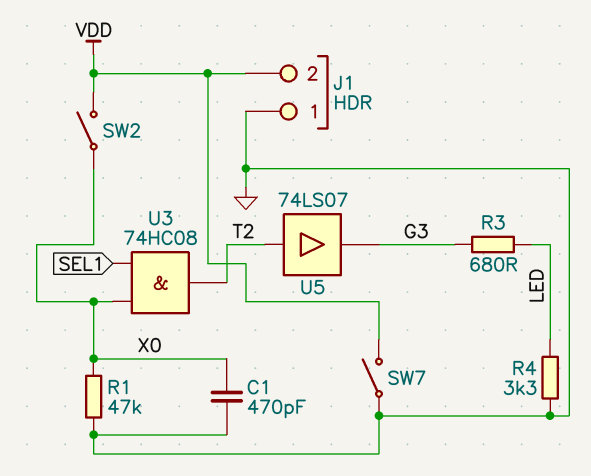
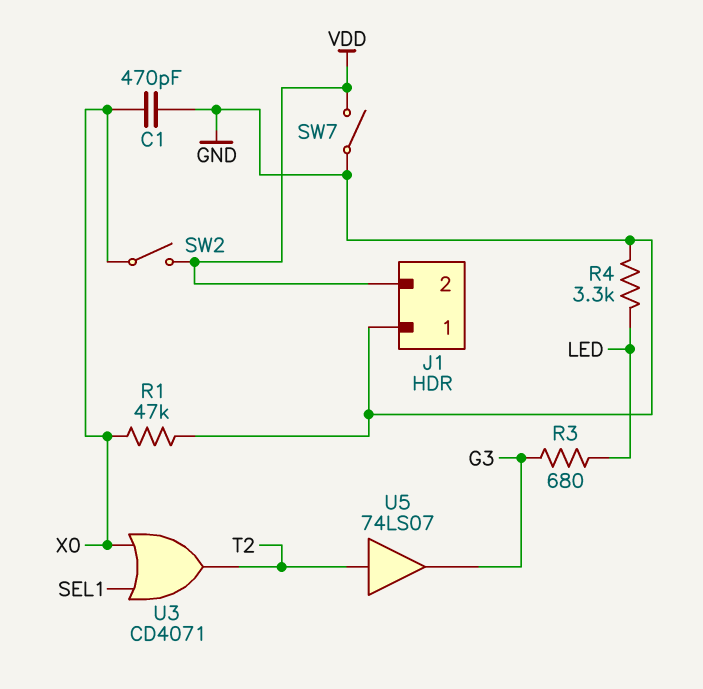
U3: AND 74HC08 (in SEL1, in X0, out T2) -> OR CD4071 (in SEL1, in X0, out T2)

